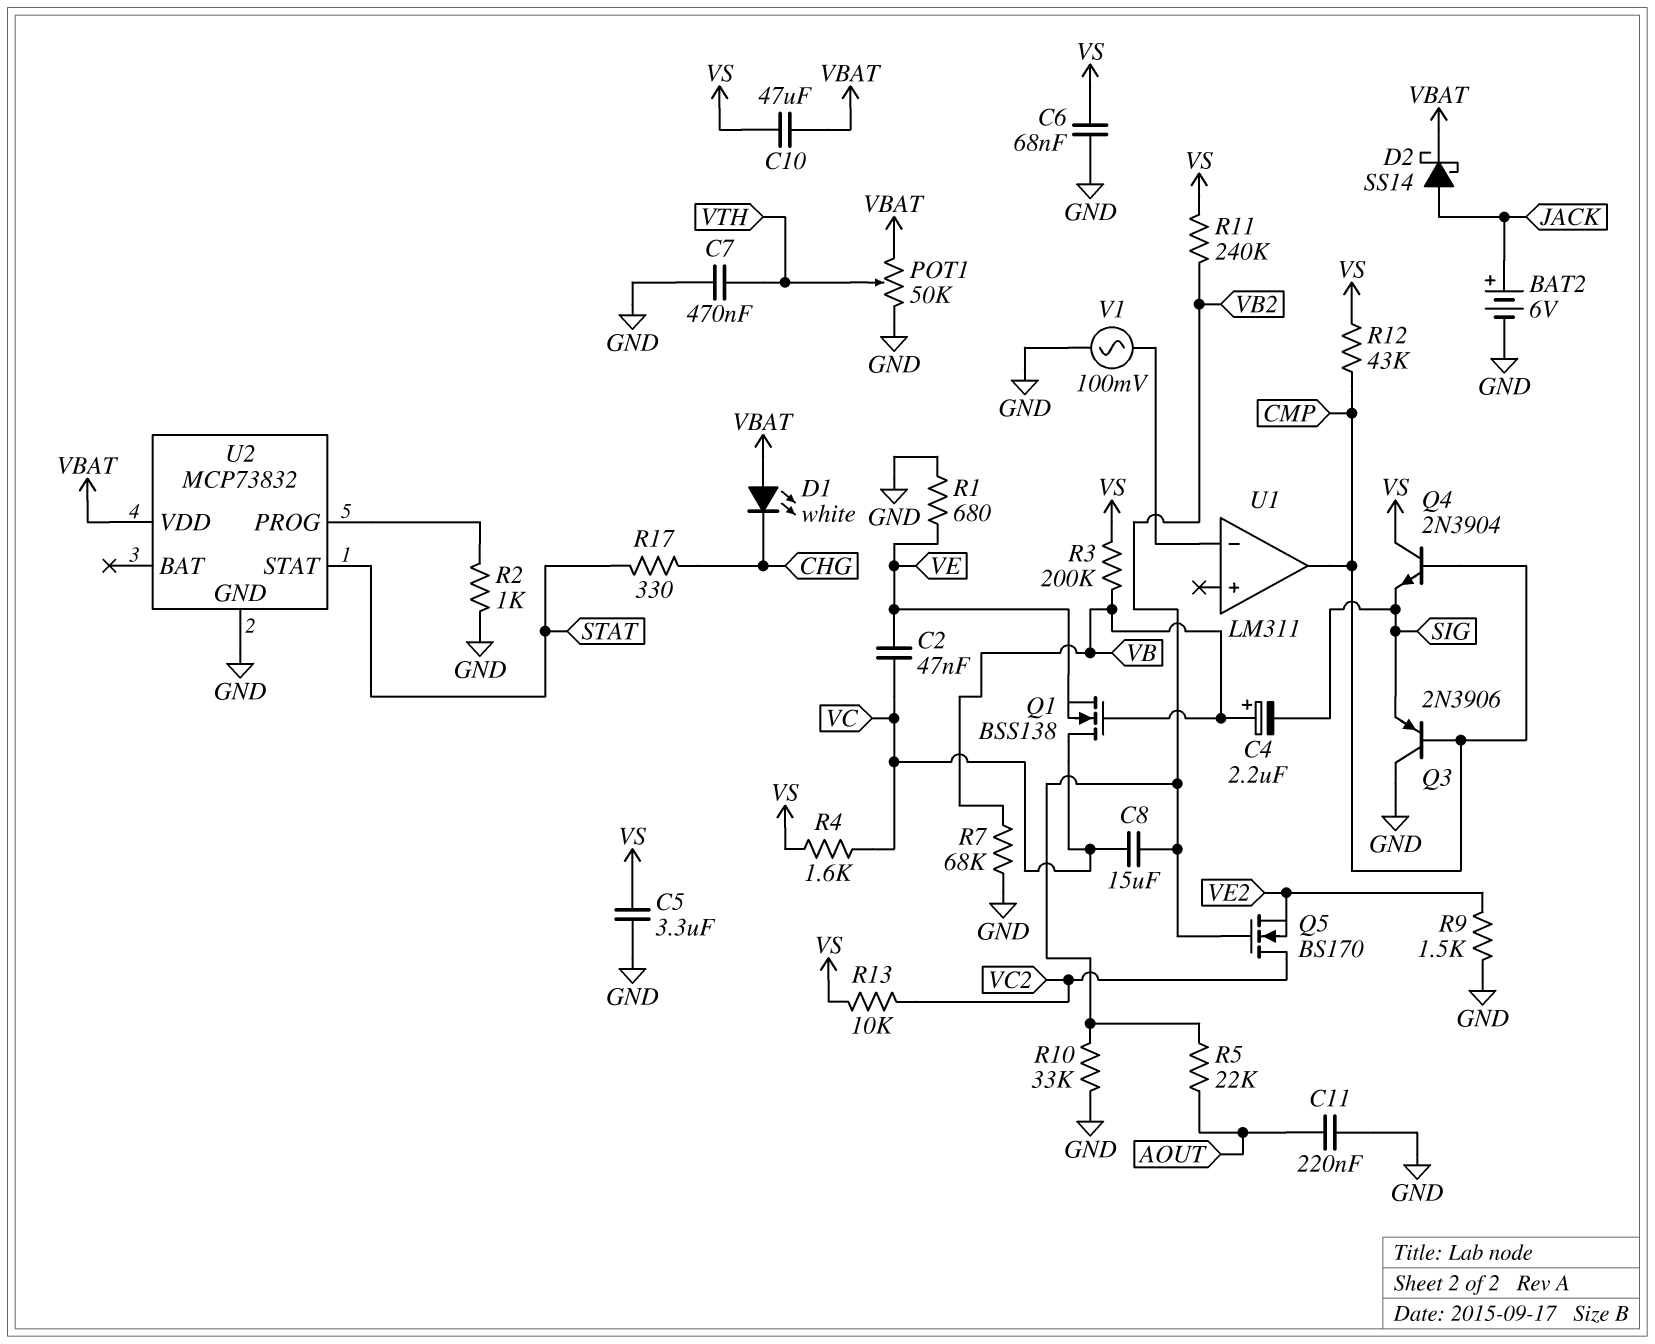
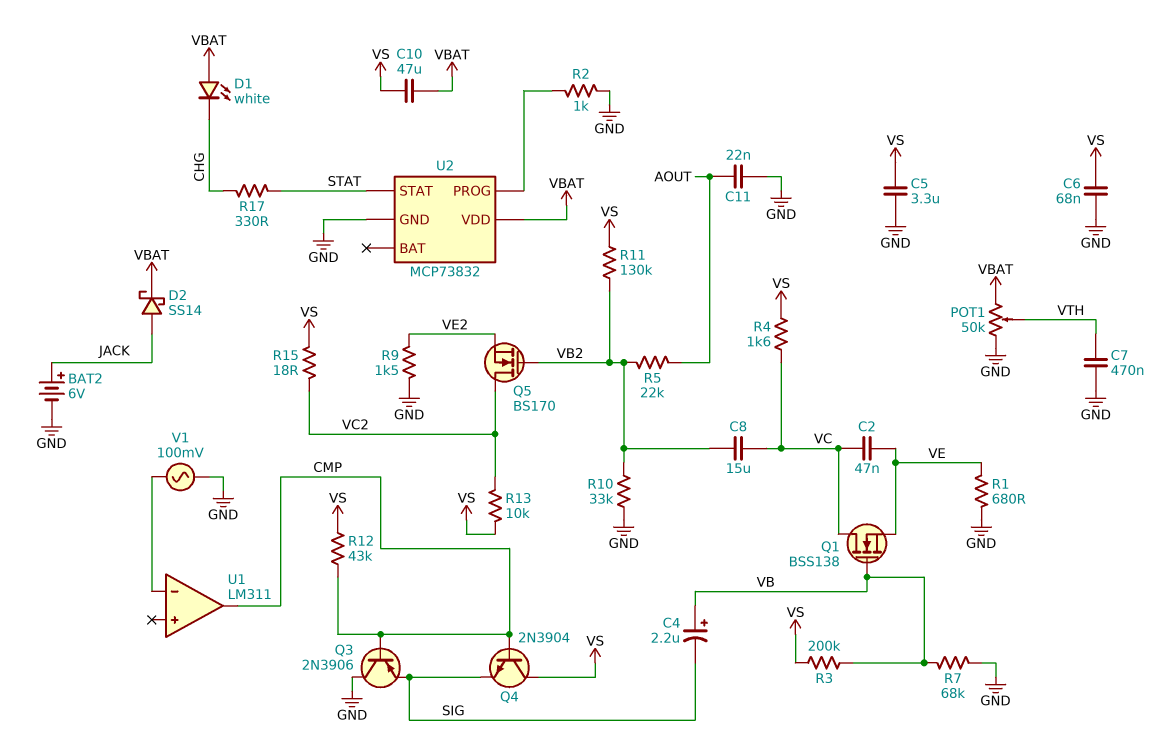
C11: 220nF (AOUT, GND) -> 22nF (AOUT, GND)
R11: 240k (VB2, VS) -> 130k (VB2, VS)
R15: none -> 18 (VC2, VS)

